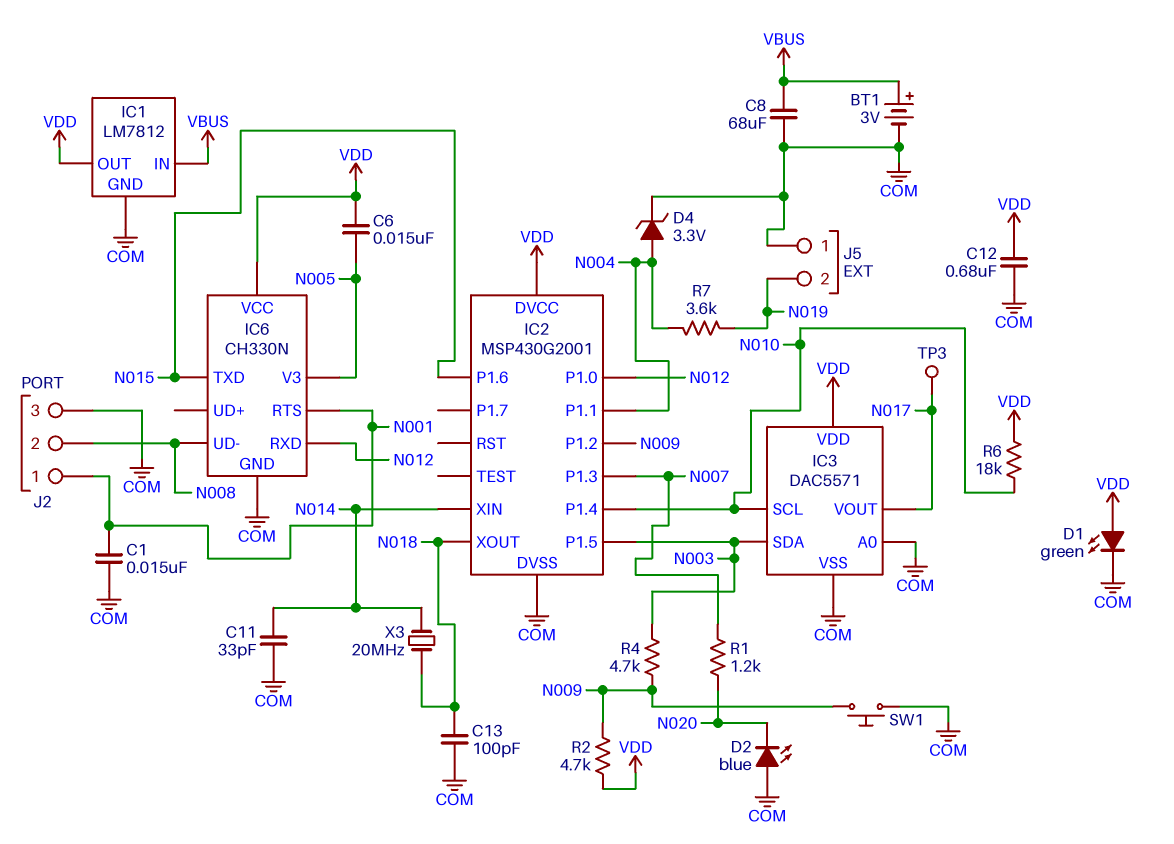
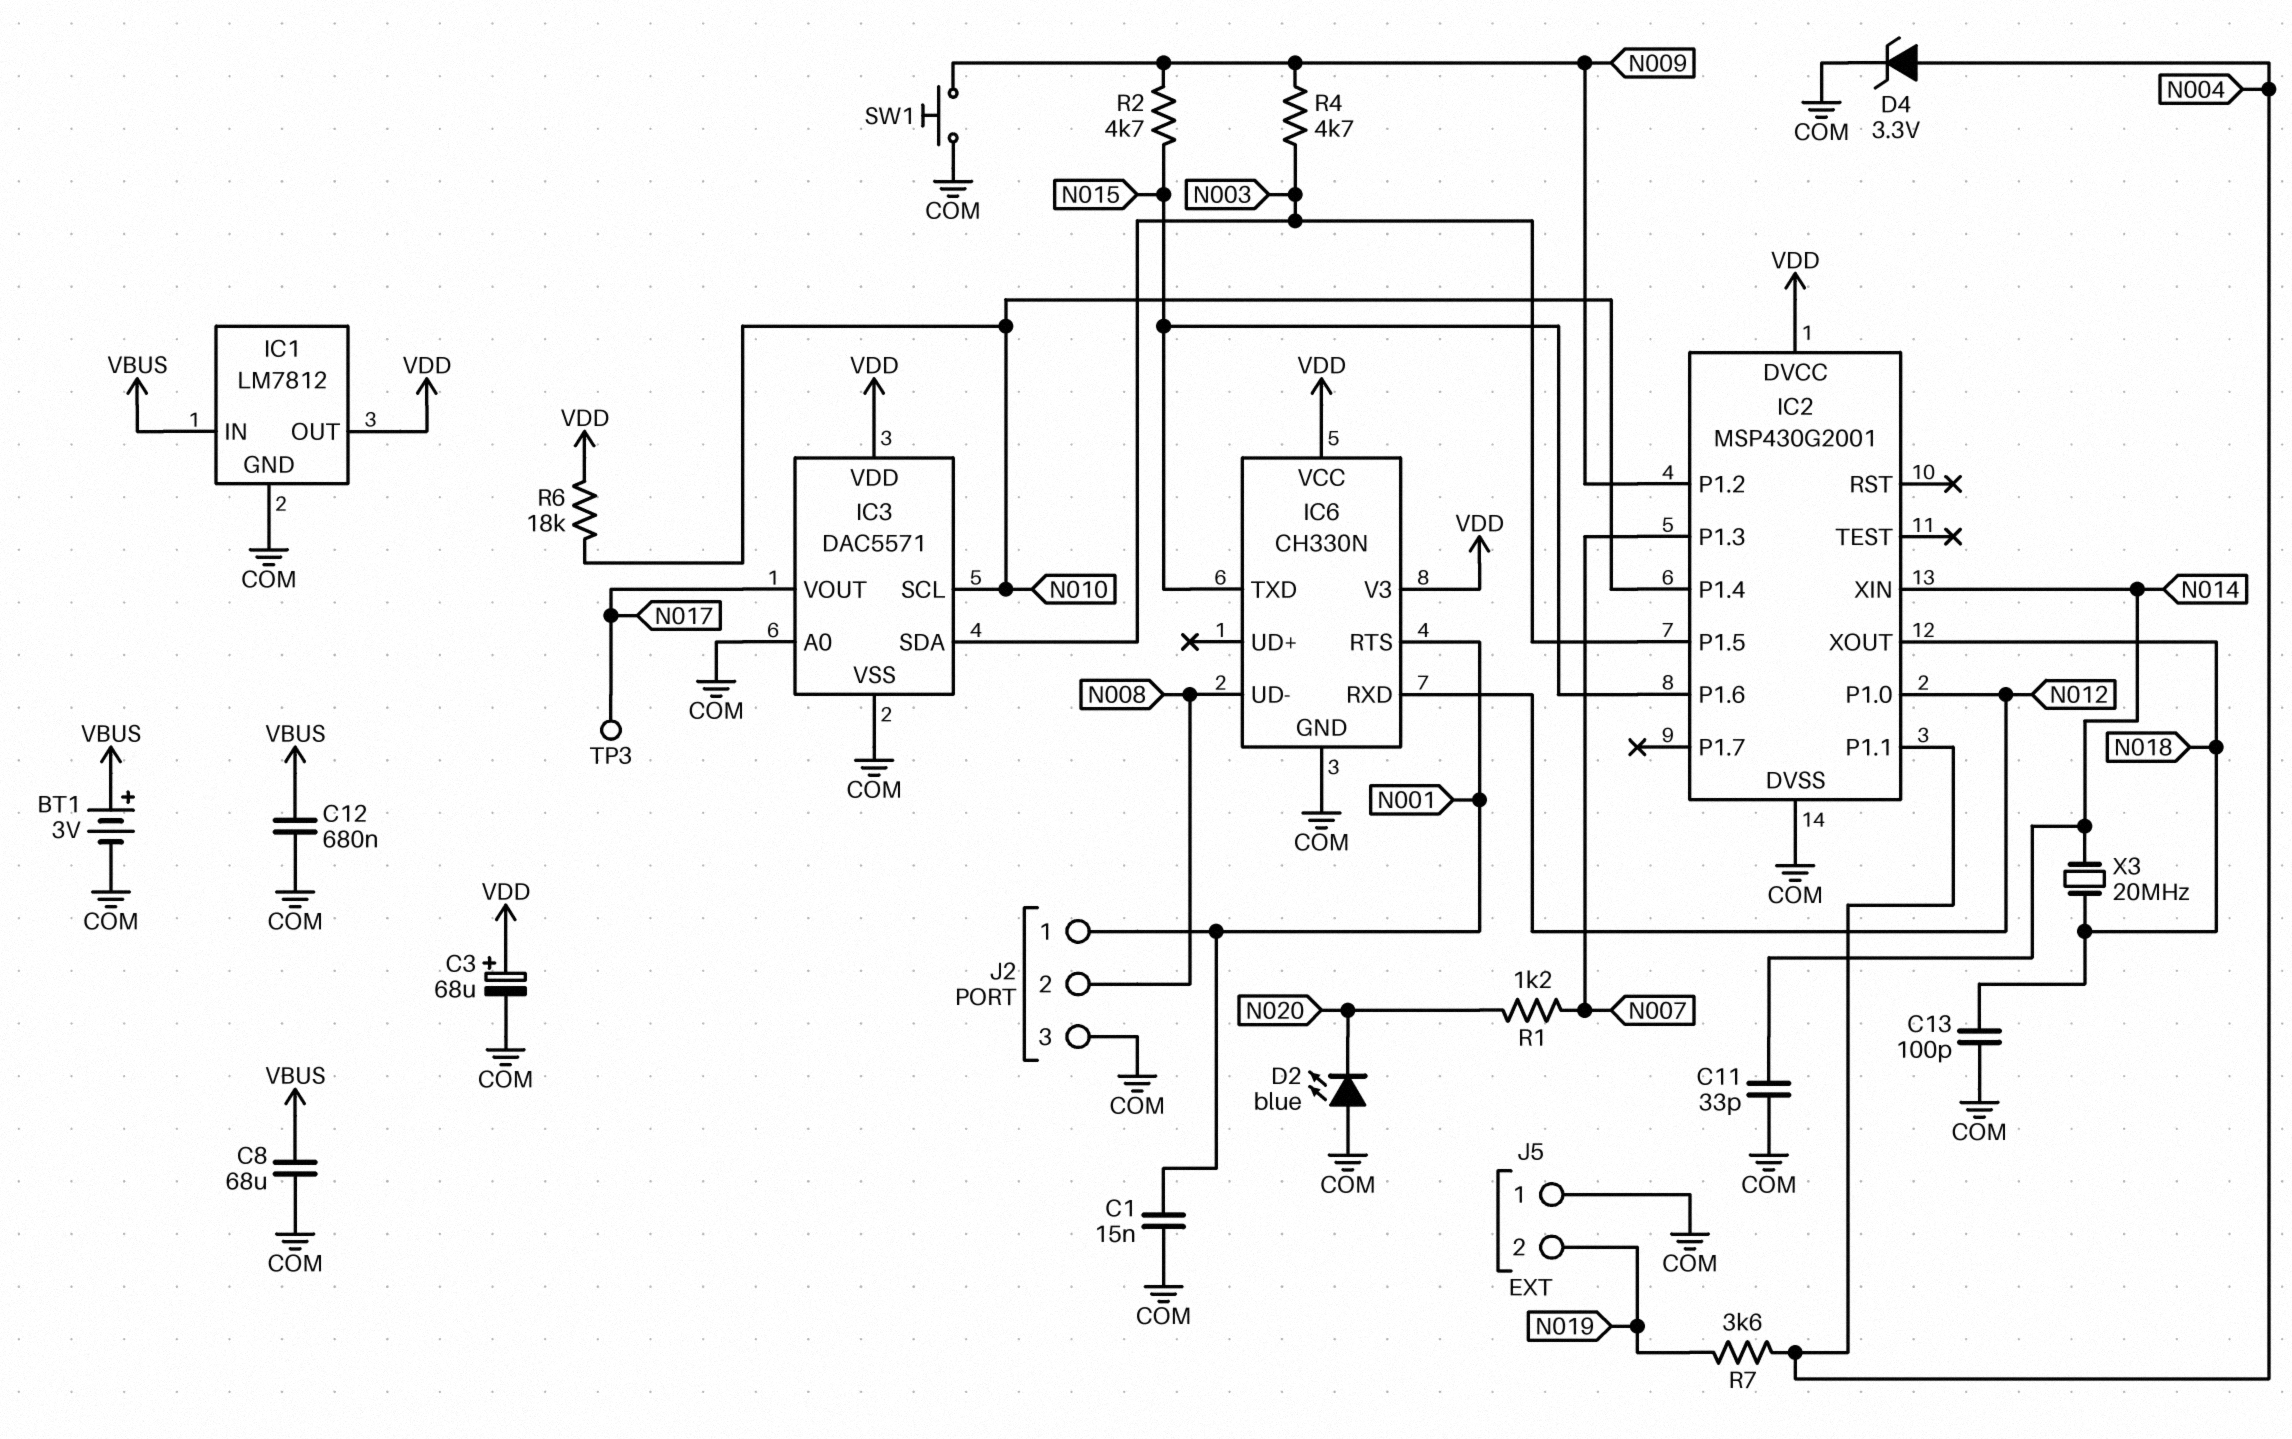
C3: none -> 68uF (plus VDD, minus COM)
C6: 15nF (N005, VDD) -> none
C12: 680nF (COM, VDD) -> 680nF (COM, VBUS)
D1: LED green (A VDD, K COM) -> none
IC6 pin V3: N005 -> VDD
R2: 4.7k (N009, VDD) -> 4.7k (N009, N015)

